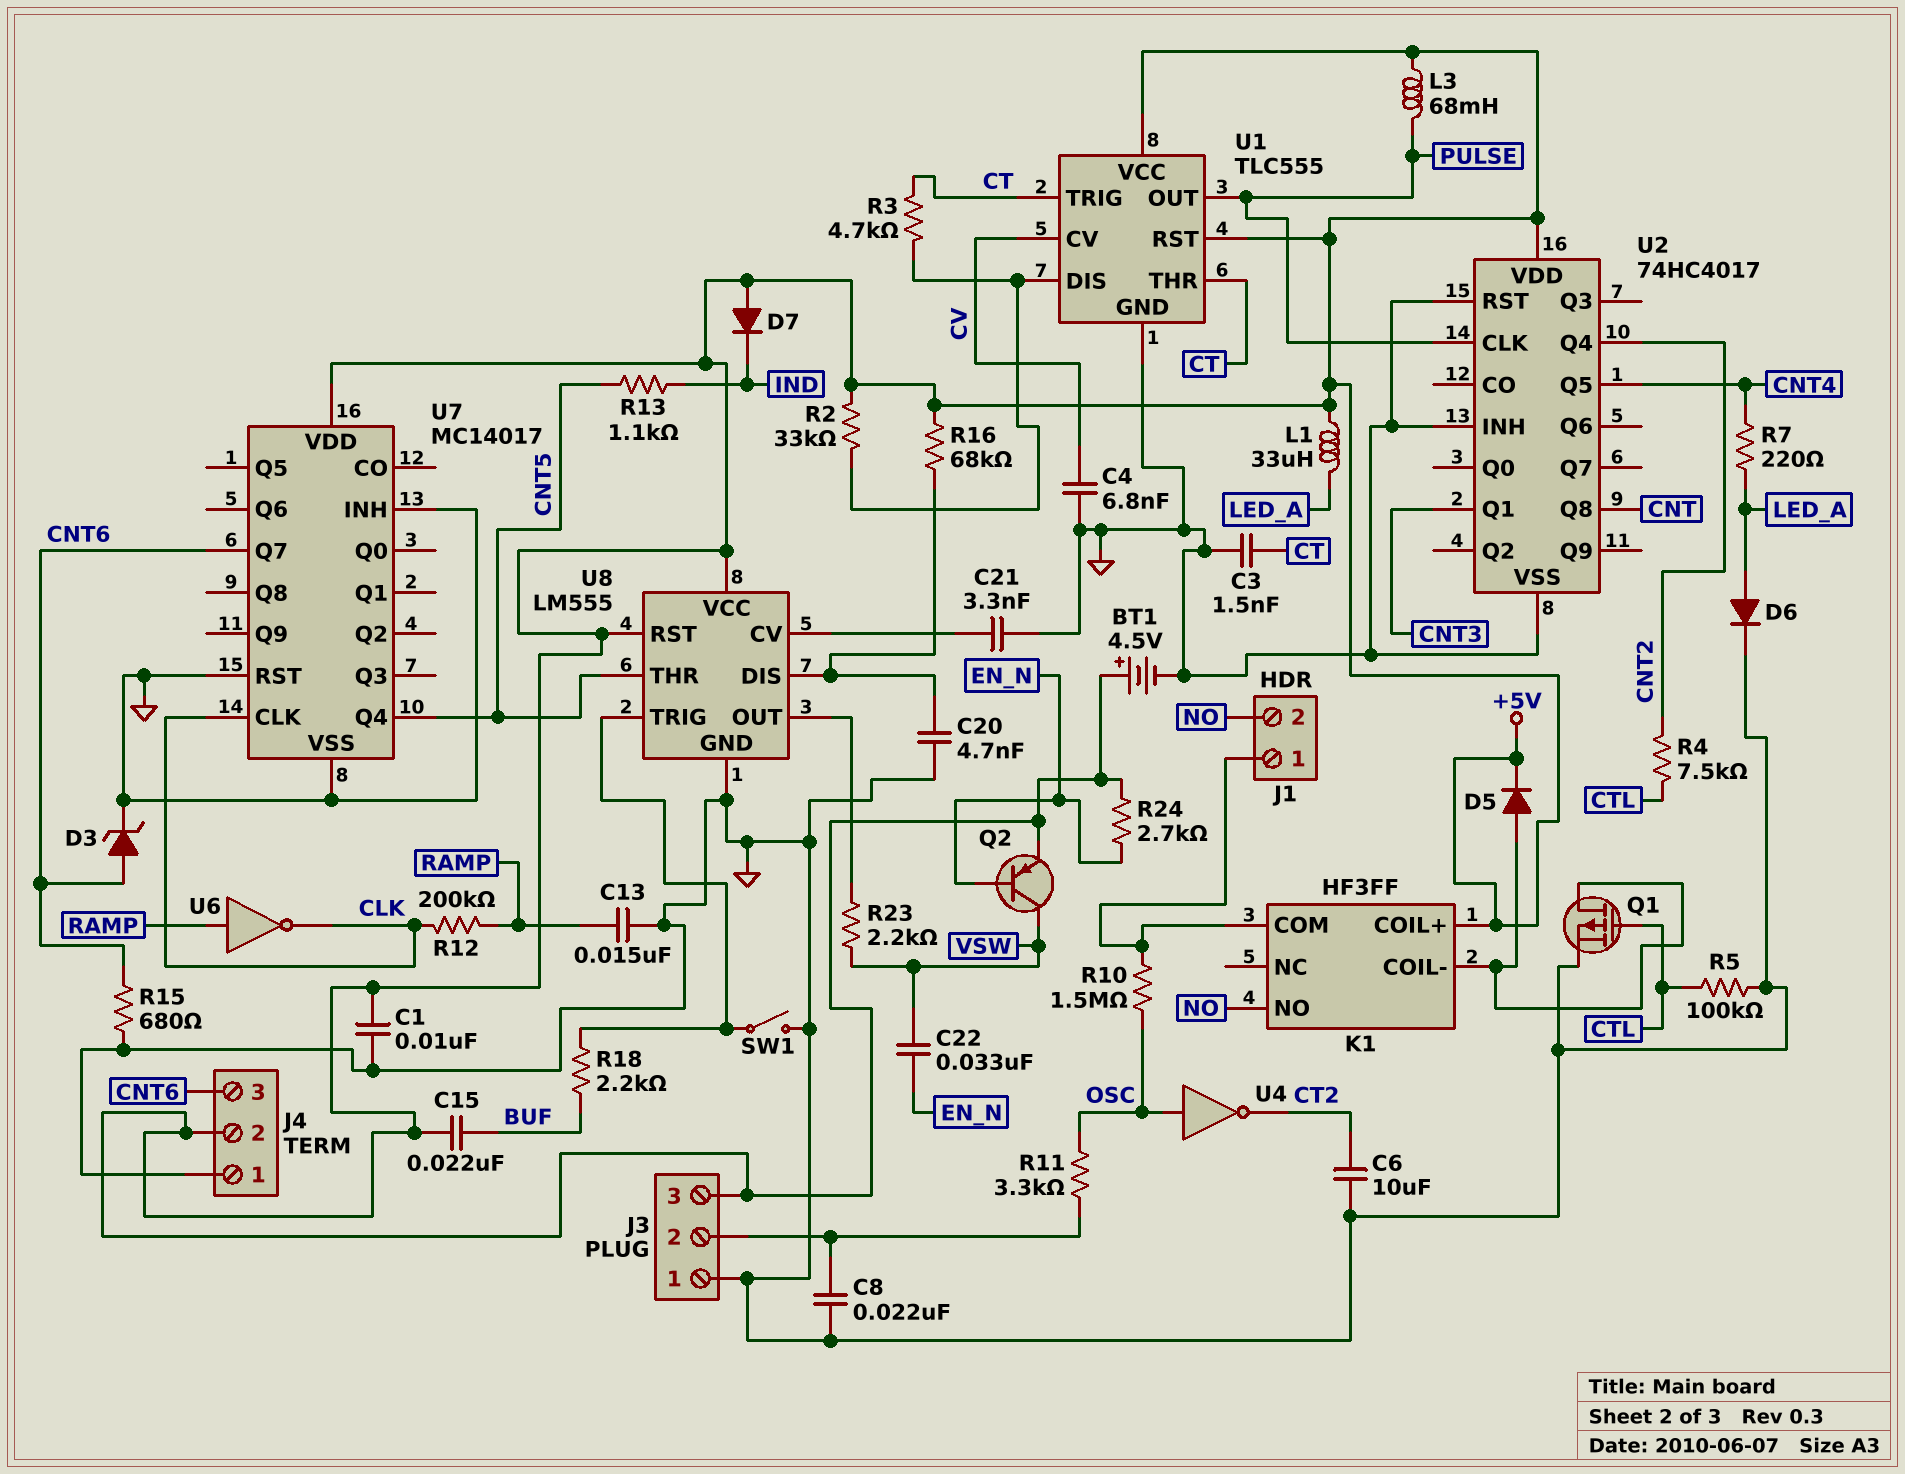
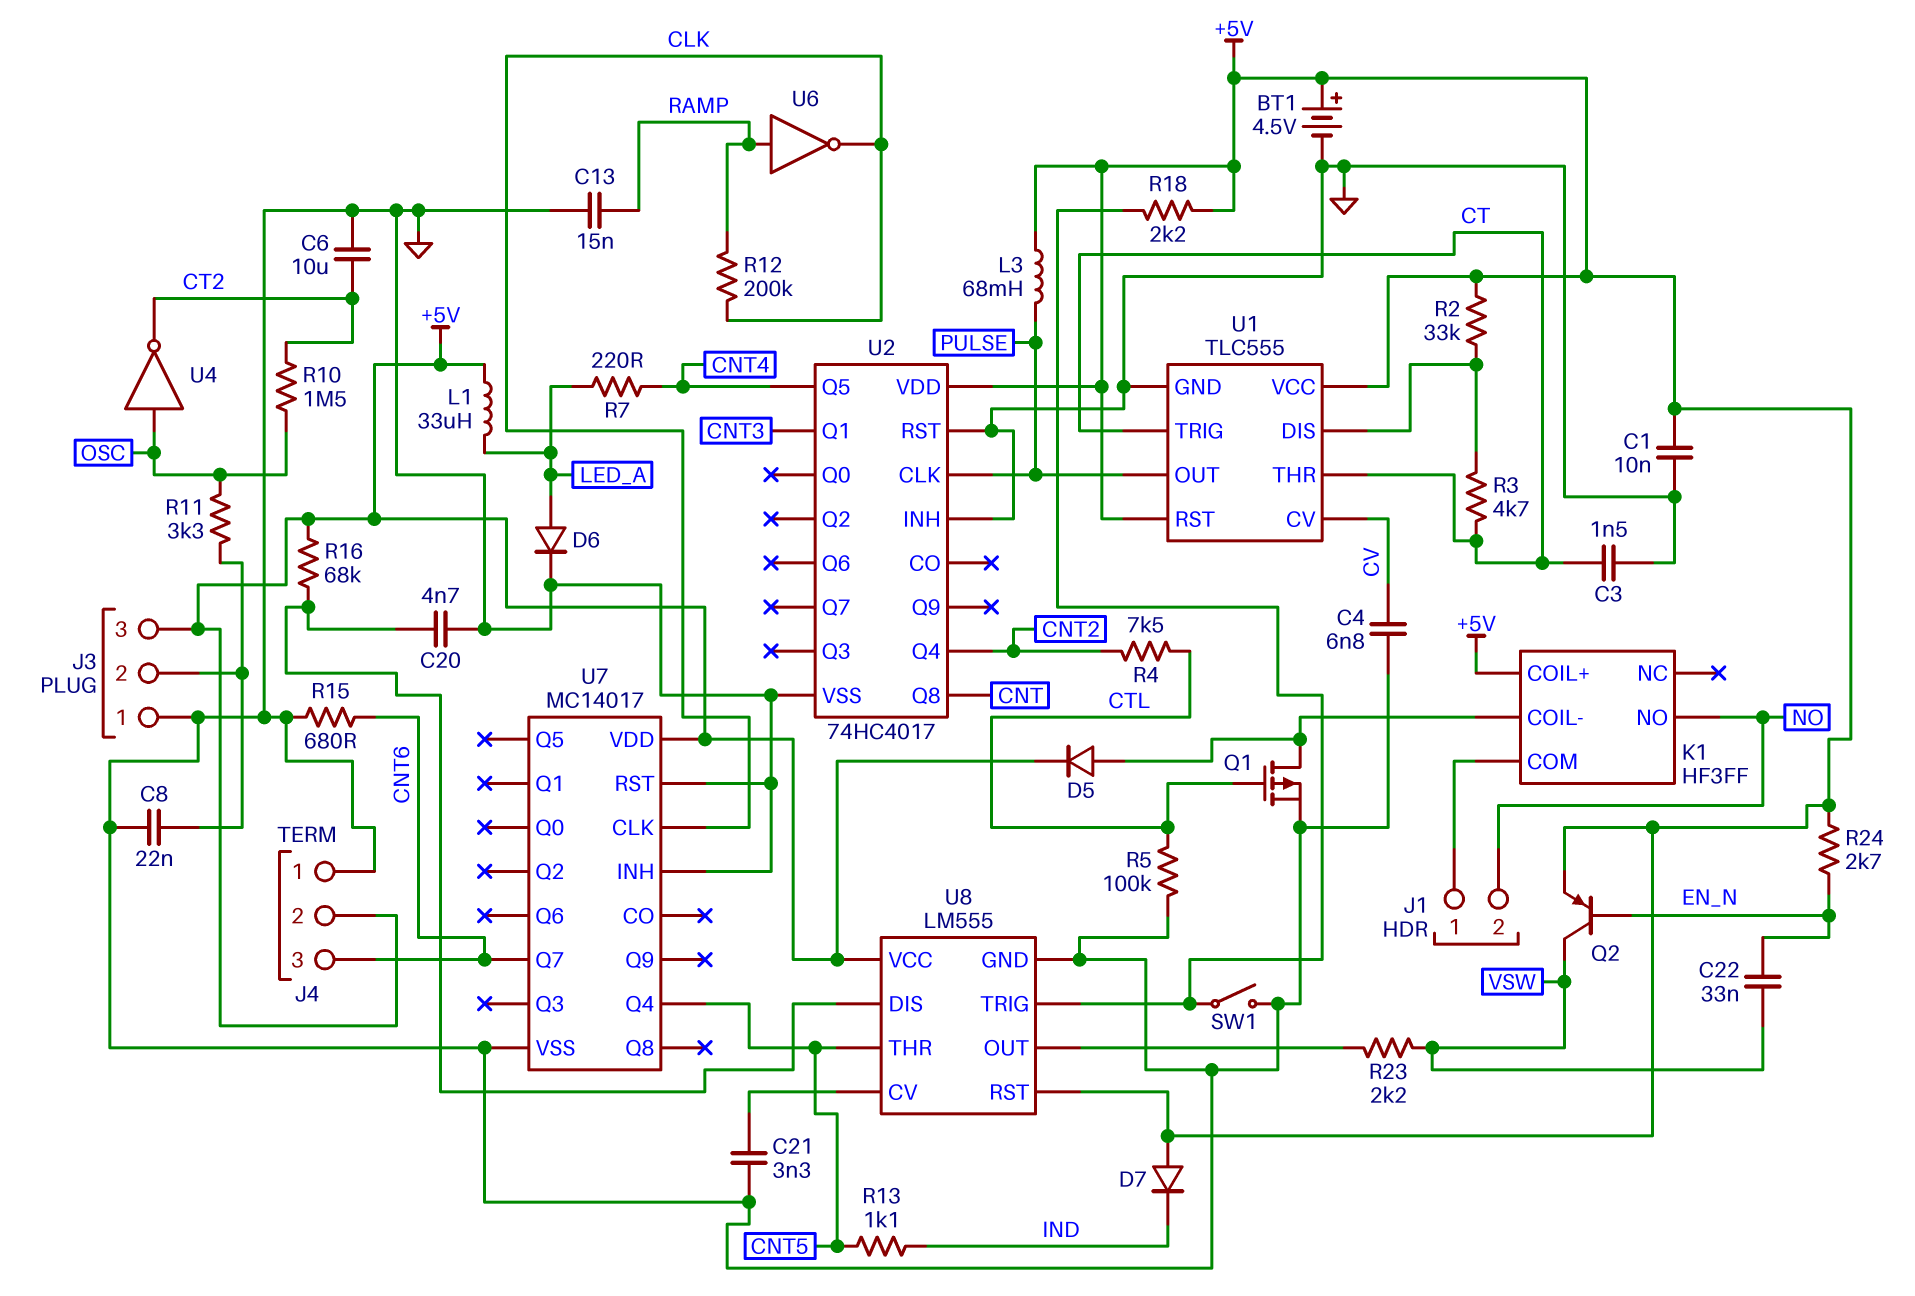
C15: 22nF (+5V, BUF) -> none
D3: zener (A CNT6, K GND) -> none
R10: 1.5M (J1/1, OSC) -> 1.5M (CT2, OSC)
R18: 2.2k (BUF, U8/TRIG) -> 2.2k (+5V, U8/TRIG)

